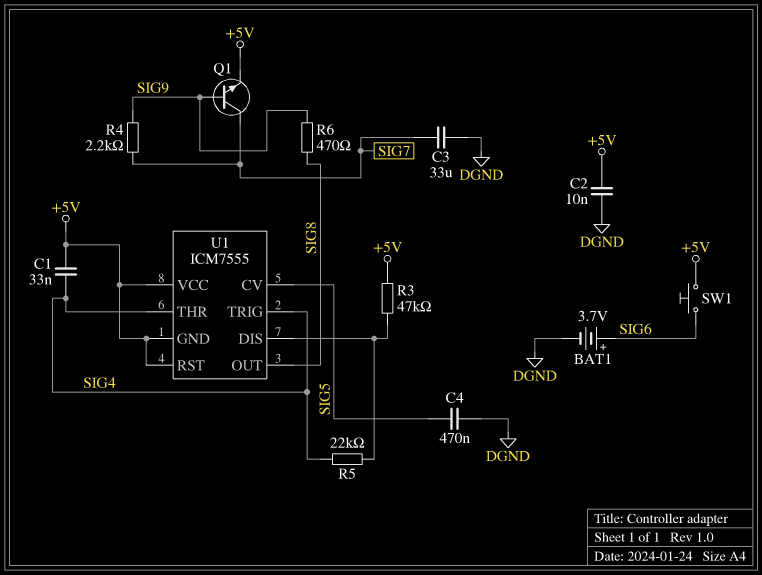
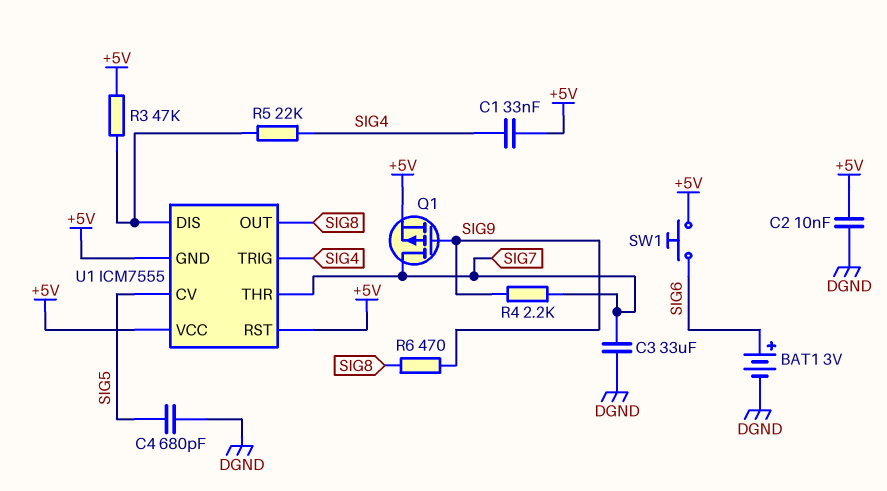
BAT1: 3.7V (plus SIG6, minus DGND) -> 3V (plus SIG6, minus DGND)
C4: 470nF (DGND, SIG5) -> 680pF (DGND, SIG5)
Q1: NPN (B SIG9, C SIG7, E +5V) -> PMOS (G SIG9, D SIG7, S +5V)
U1 pin THR: SIG4 -> SIG7

